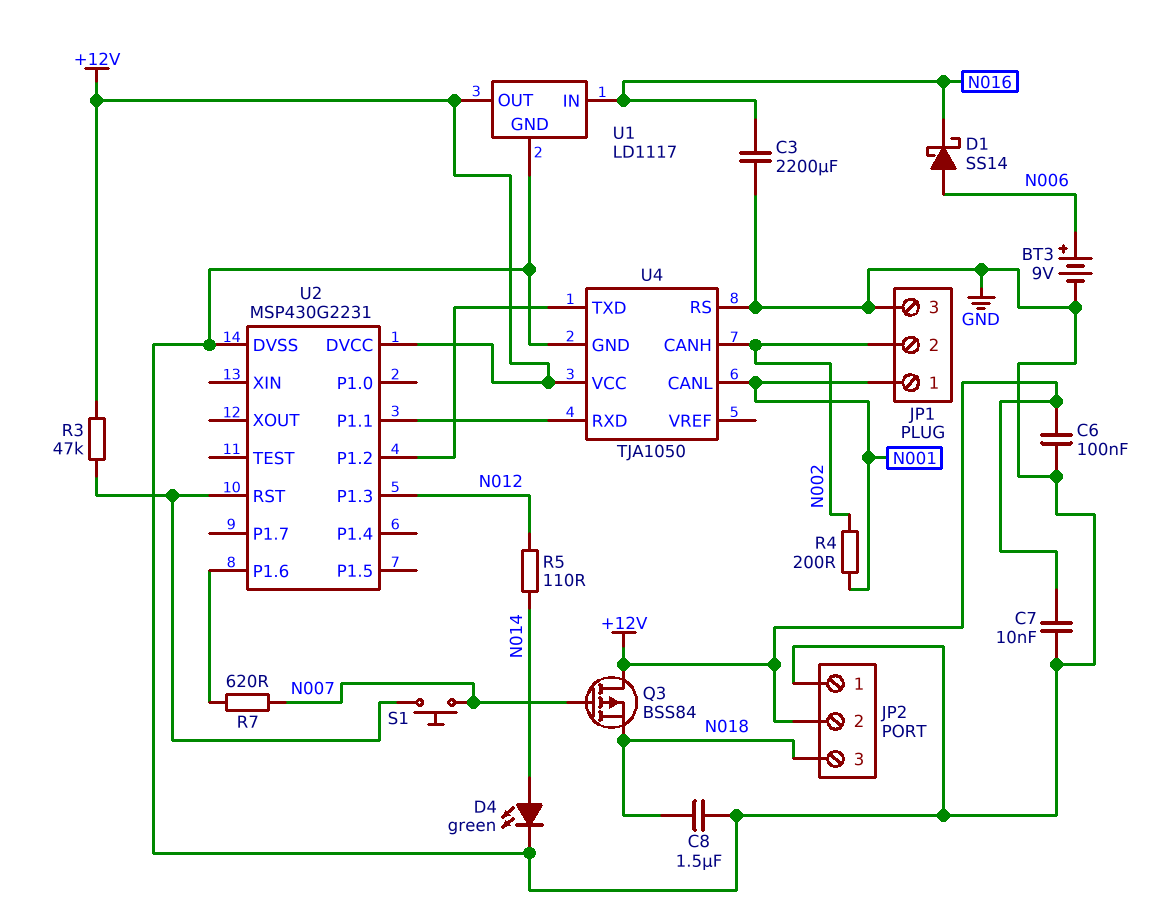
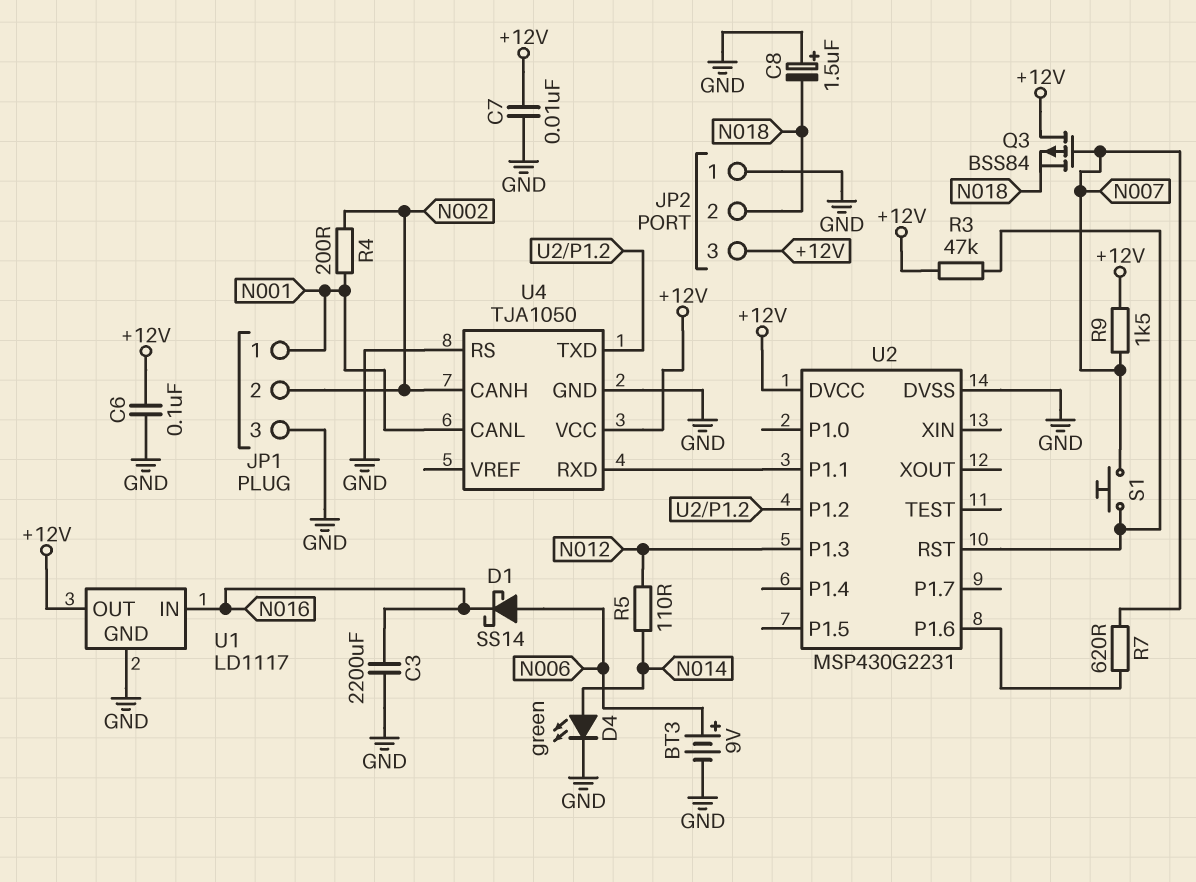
C8: 1.5uF (GND, N018) -> 1.5uF (plus GND, minus N018)
JP2 pin 2: +12V -> N018
JP2 pin 3: N018 -> +12V
R9: none -> 1.5k (+12V, N007)

